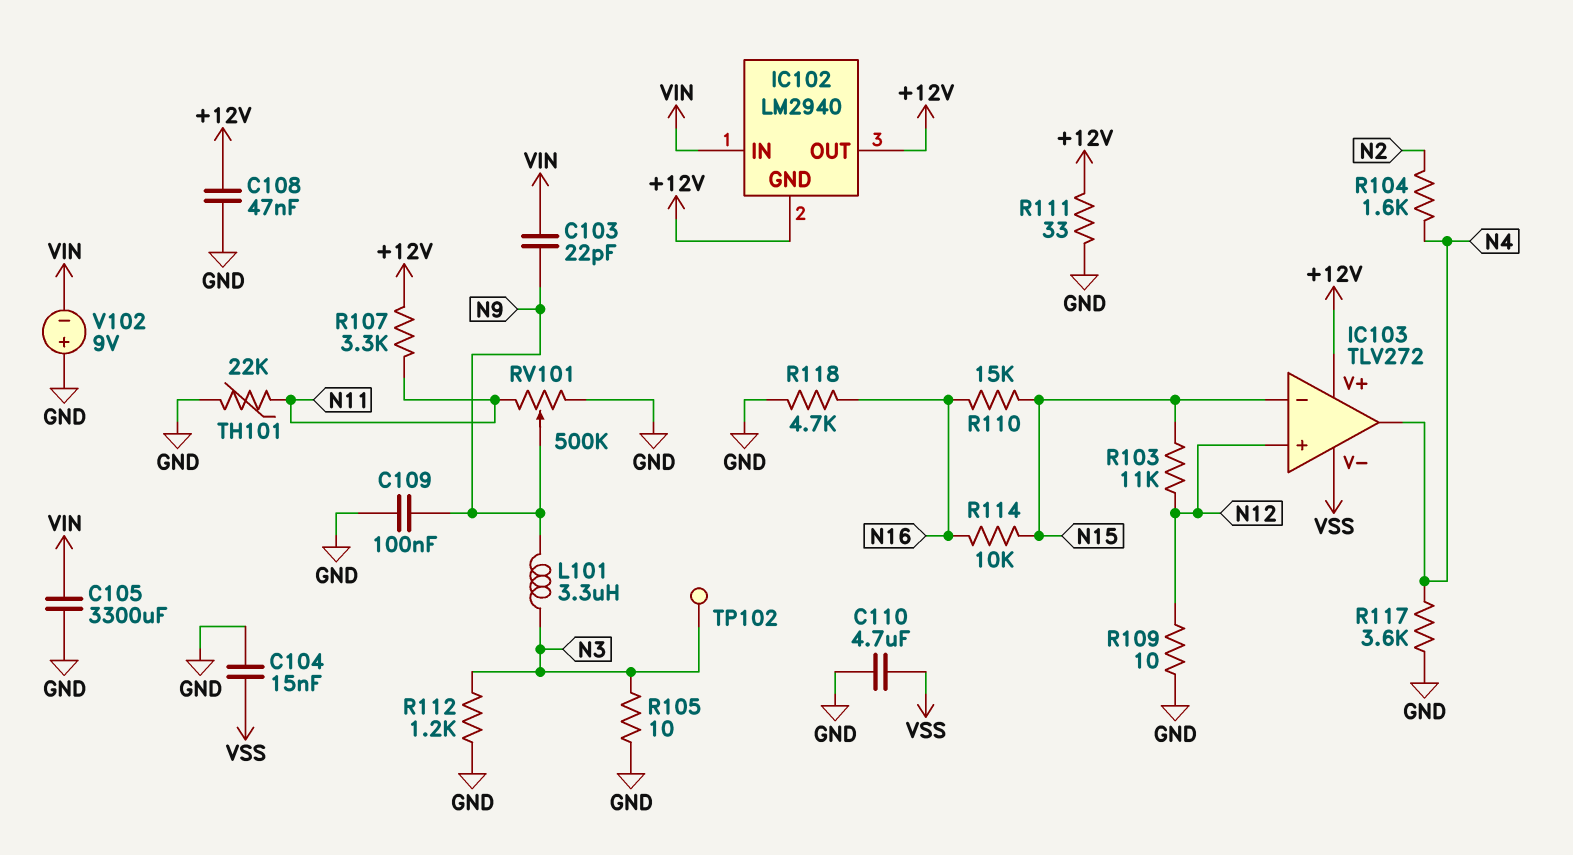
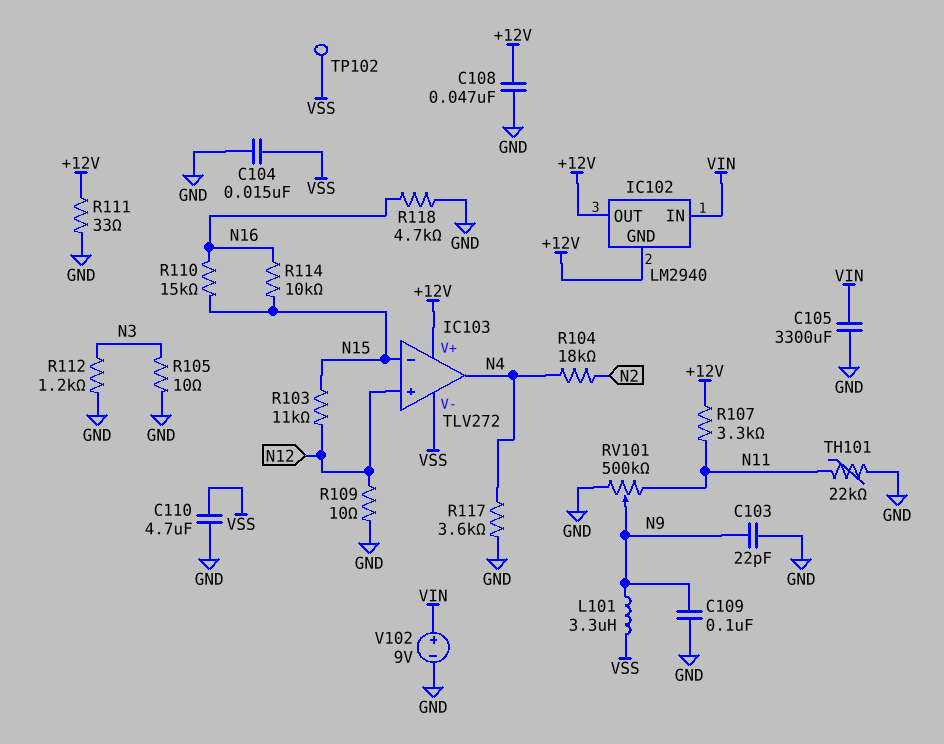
C103: 22pF (N9, VIN) -> 22pF (GND, N9)
L101: 3.3uH (N3, N9) -> 3.3uH (N9, VSS)
R104: 1.6k (N2, N4) -> 18k (N2, N4)
TP102: test point (N3) -> test point (VSS)
V102: 9V (plus GND, minus VIN) -> 9V (plus VIN, minus GND)

